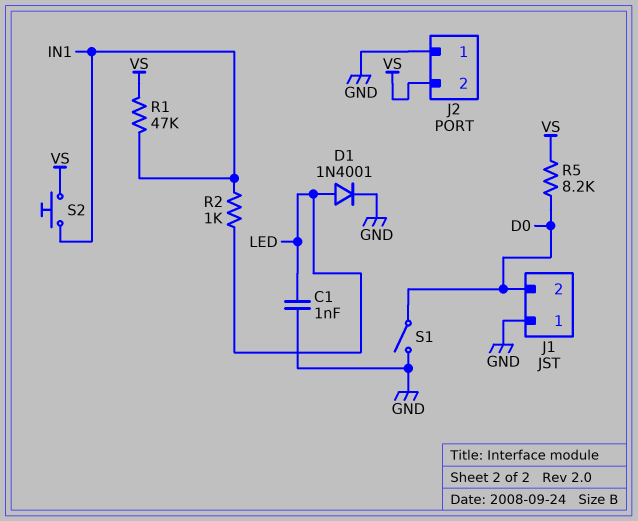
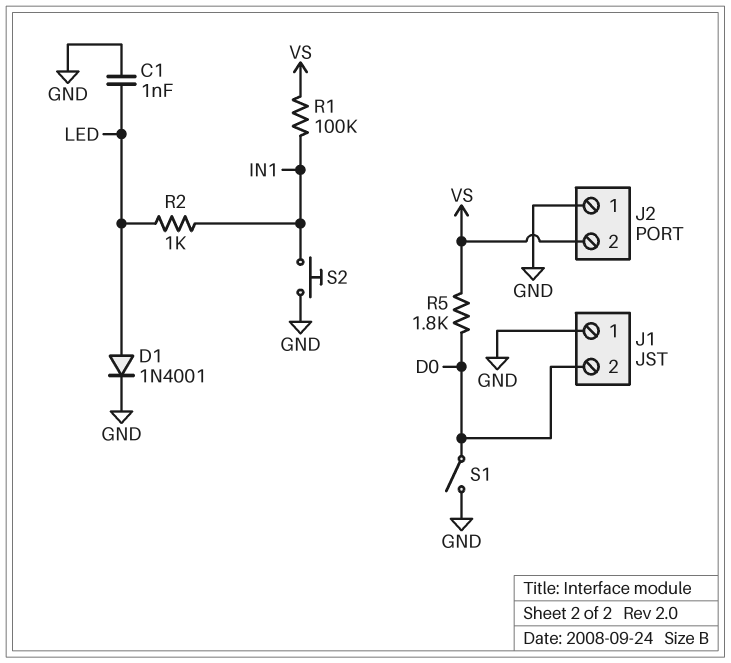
R1: 47k (IN1, VS) -> 100k (IN1, VS)
R5: 8.2k (D0, VS) -> 1.8k (D0, VS)
S2: button (IN1, VS) -> button (GND, IN1)

